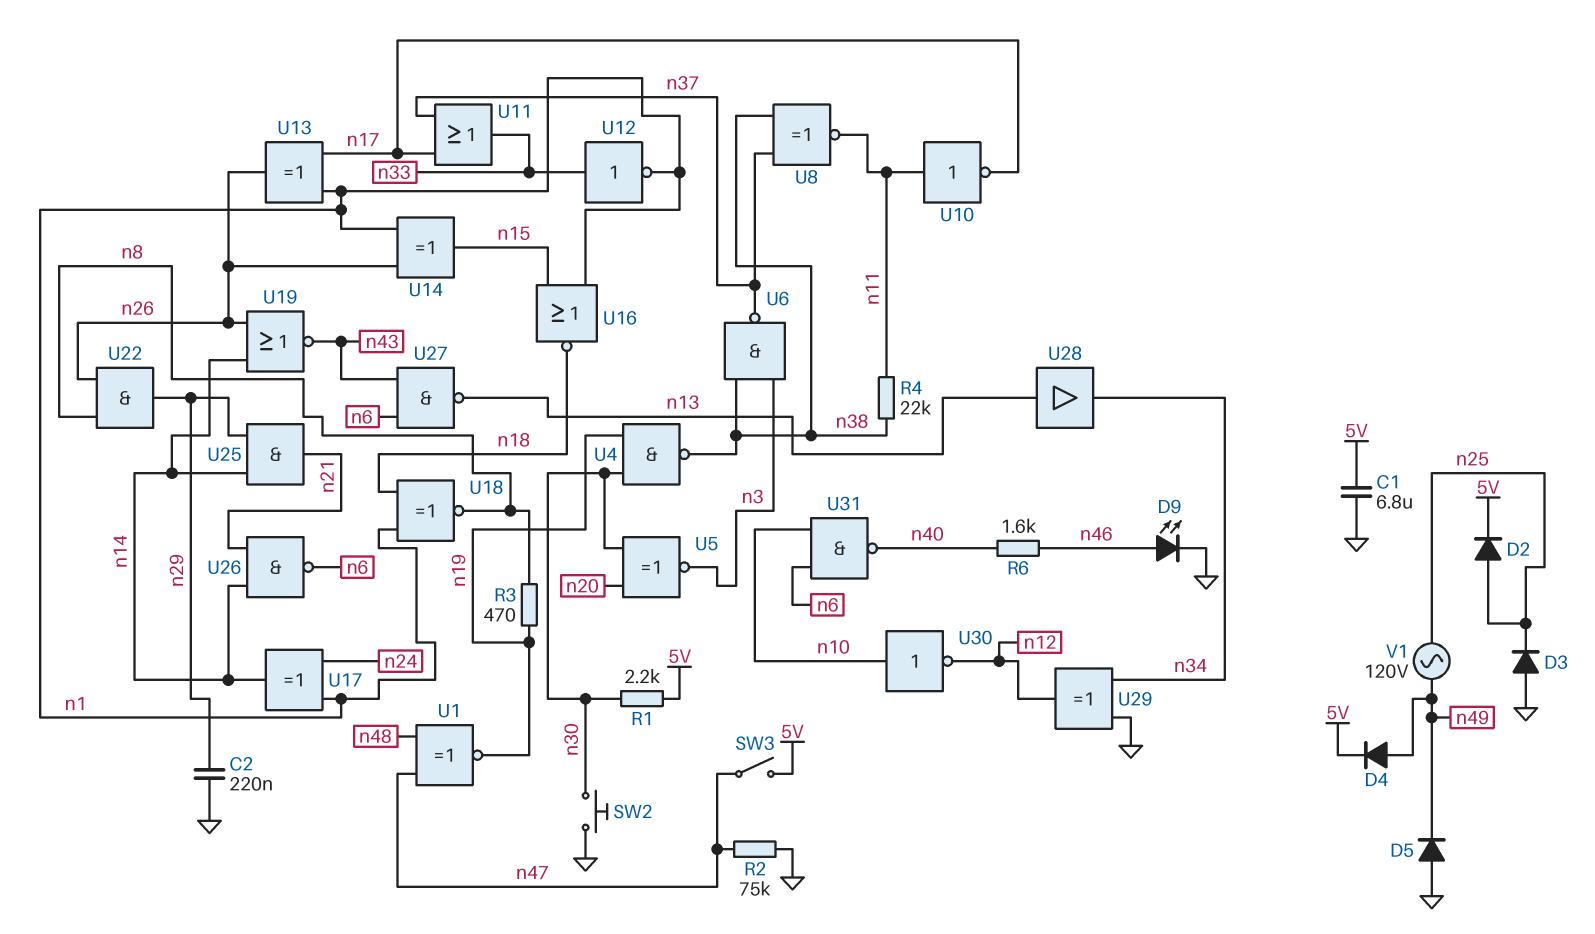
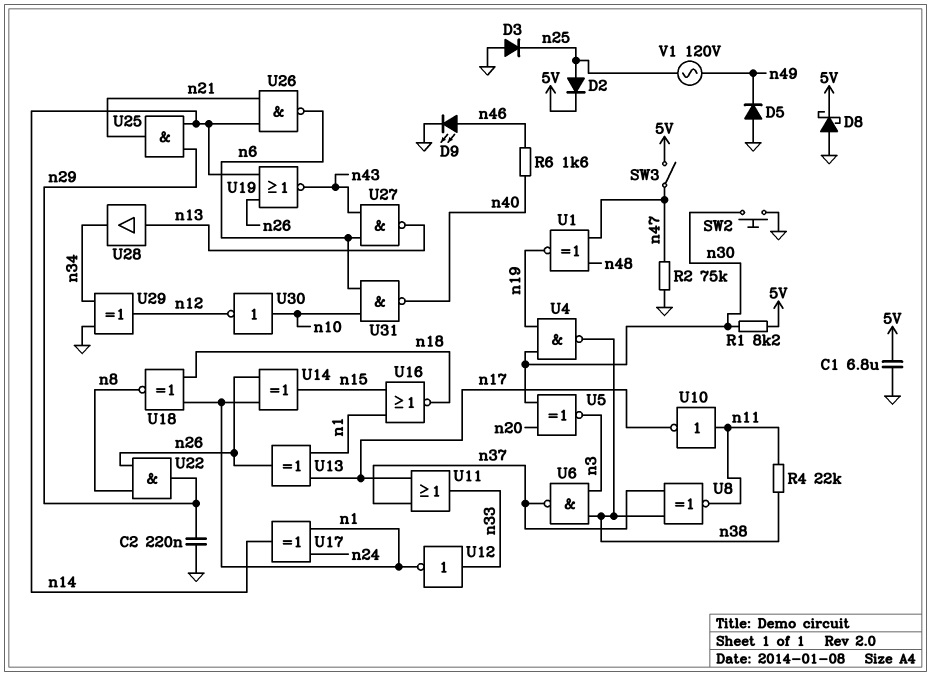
D4: diode (A n49, K 5V) -> none
D8: none -> schottky (A GND, K 5V)
R1: 2.2k (5V, n30) -> 8.2k (5V, n30)
R3: 470 (n8, n19) -> none

